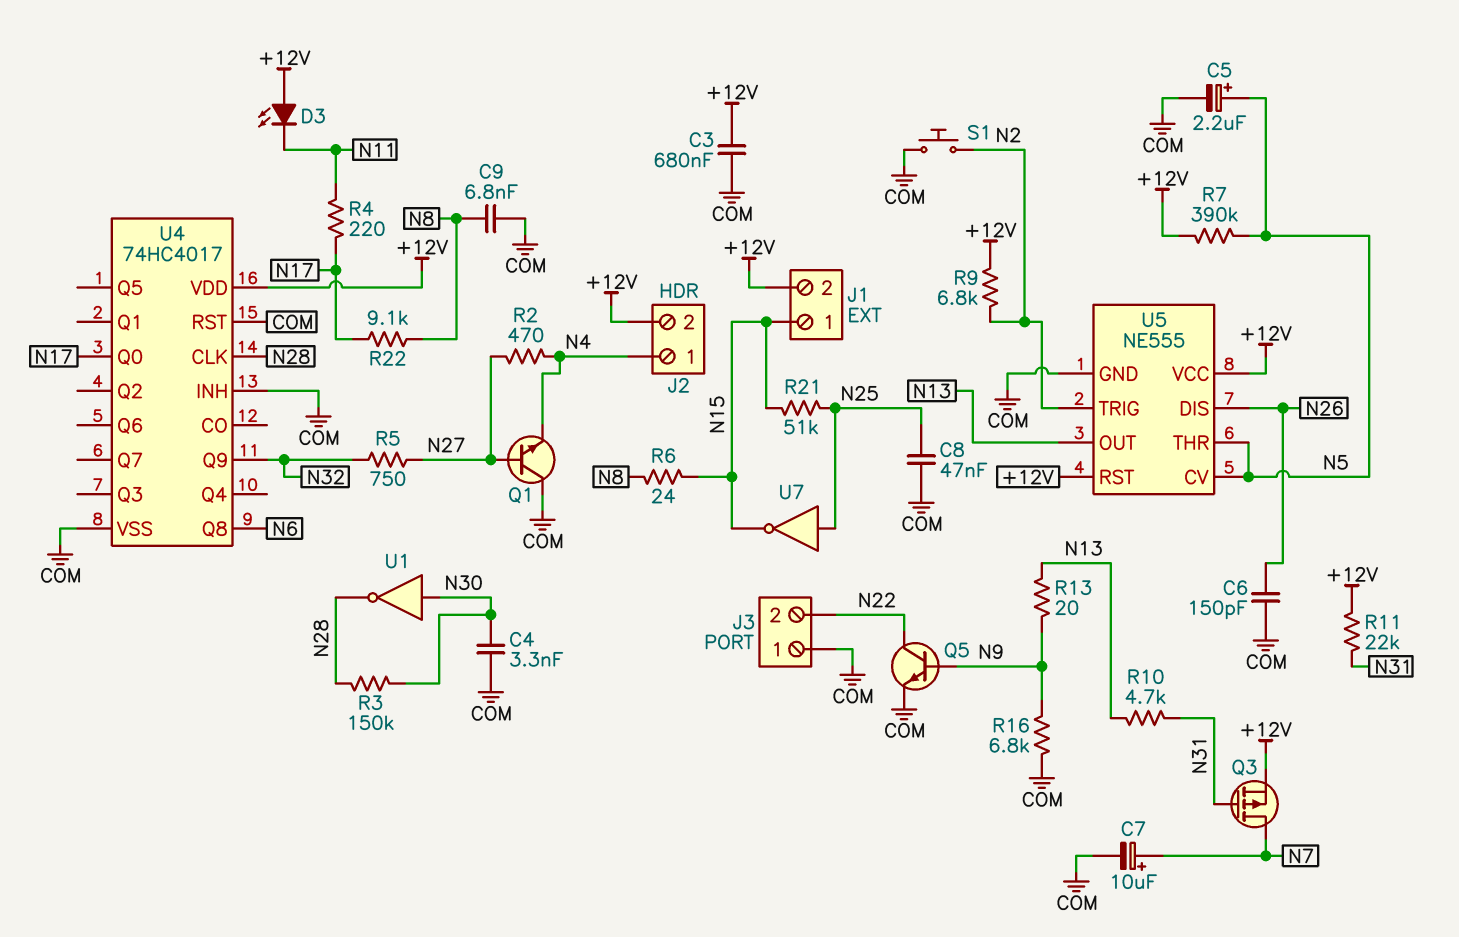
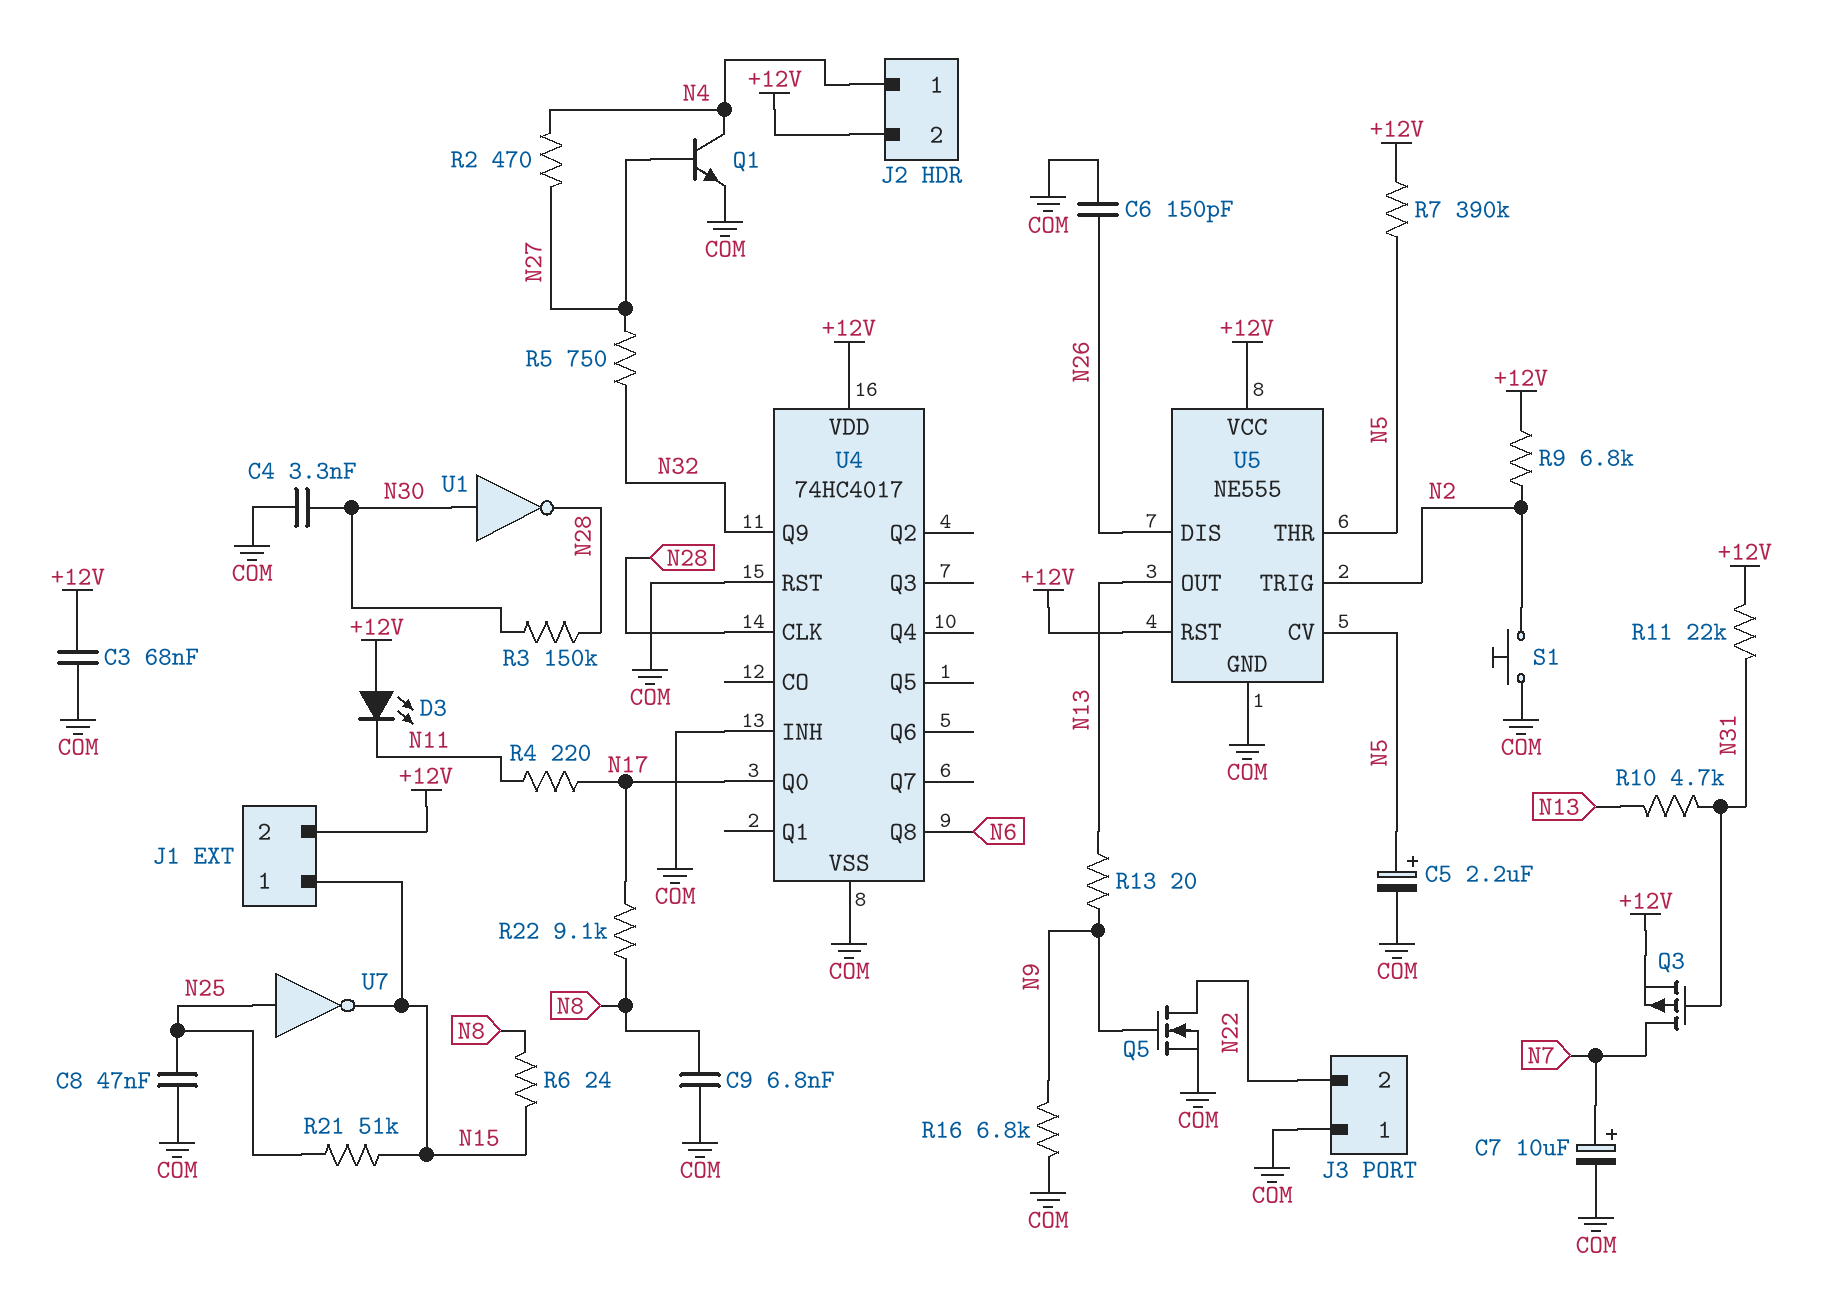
C3: 680nF (+12V, COM) -> 68nF (+12V, COM)
Q1: NPN (B N27, C COM, E N4) -> NPN (B N27, C N4, E COM)
Q5: NPN (B N9, C N22, E COM) -> NMOS (G N9, D N22, S COM)

